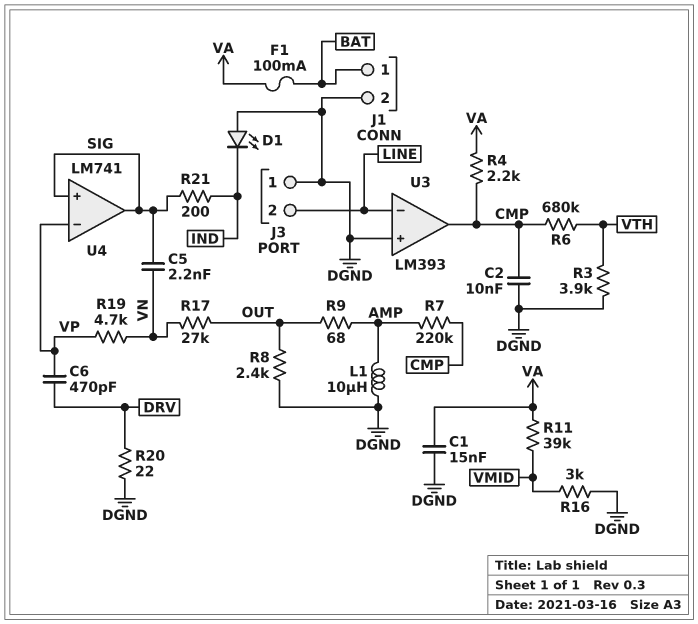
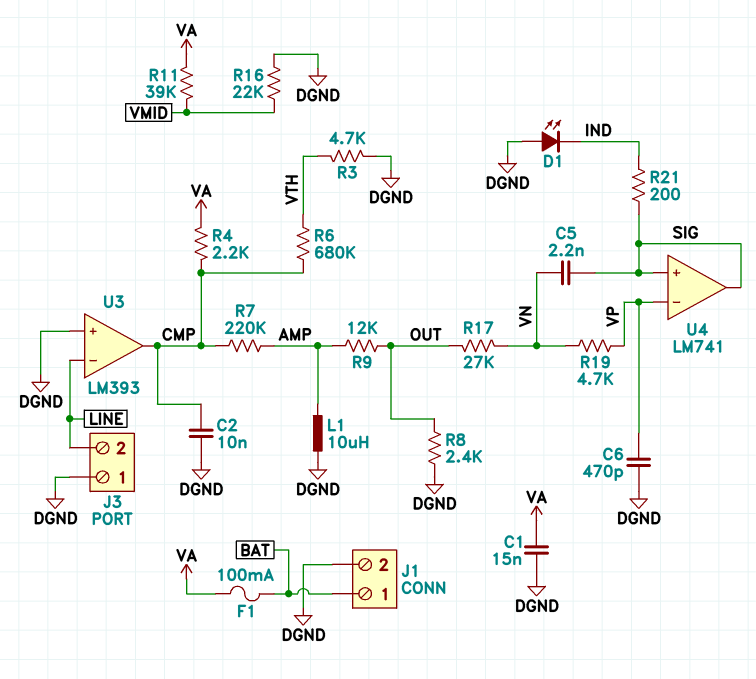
C6: 470pF (DRV, VP) -> 470pF (DGND, VP)
R3: 3.9k (DGND, VTH) -> 4.7k (DGND, VTH)
R9: 68 (AMP, OUT) -> 12k (AMP, OUT)
R16: 3k (DGND, VMID) -> 22k (DGND, VMID)
R20: 22 (DGND, DRV) -> none

